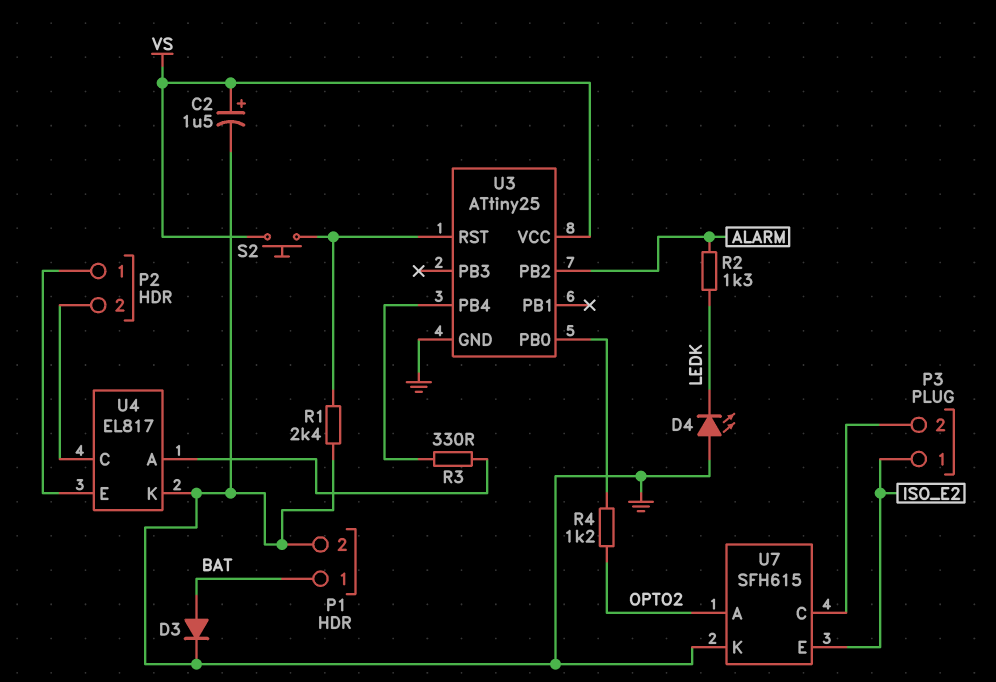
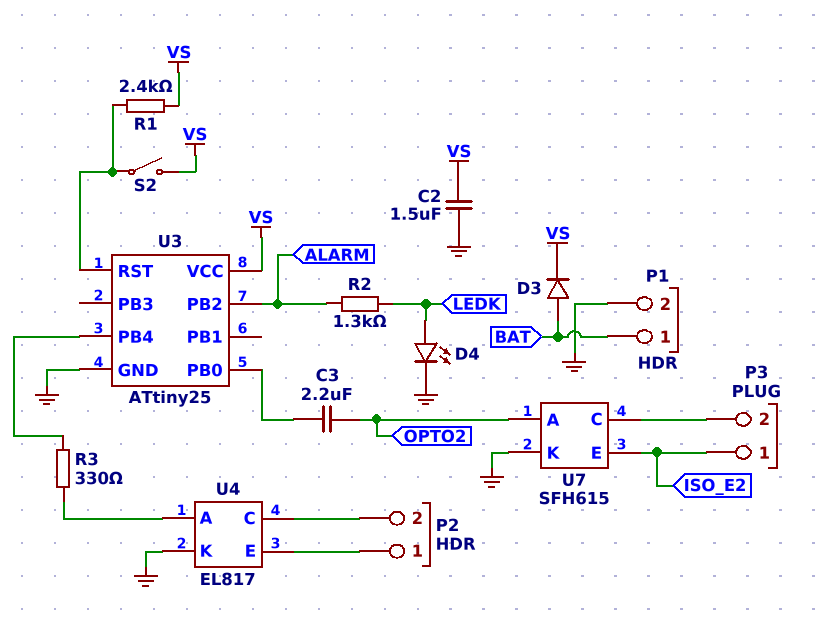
C2: 1.5uF (plus VS, minus GND) -> 1.5uF (GND, VS)
C3: none -> 2.2uF (OPTO2, U3/PB0)
D3: diode (A BAT, K GND) -> diode (A BAT, K VS)
D4: LED (A GND, K LEDK) -> LED (A LEDK, K GND)
R1: 2.4k (GND, U3/RST) -> 2.4k (U3/RST, VS)
R4: 1.2k (OPTO2, U3/PB0) -> none
S2: button (U3/RST, VS) -> switch (U3/RST, VS)

